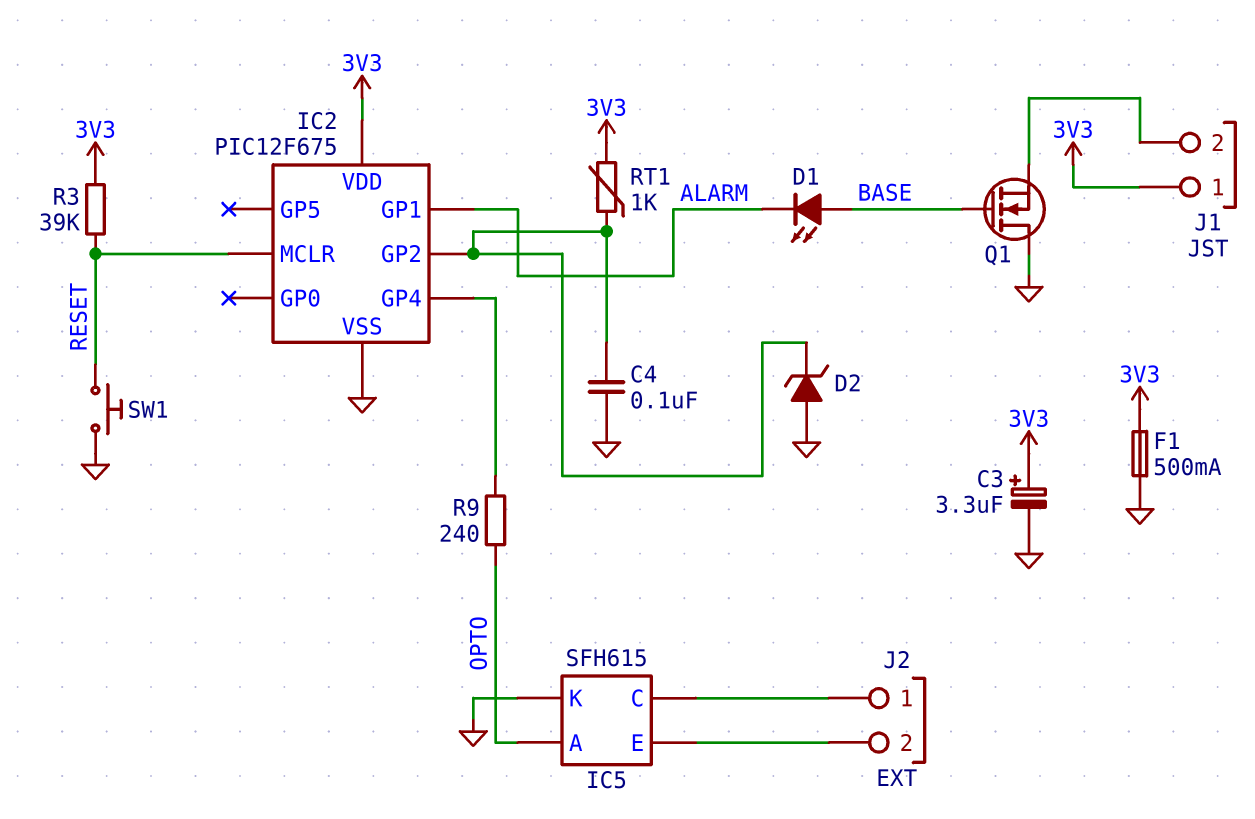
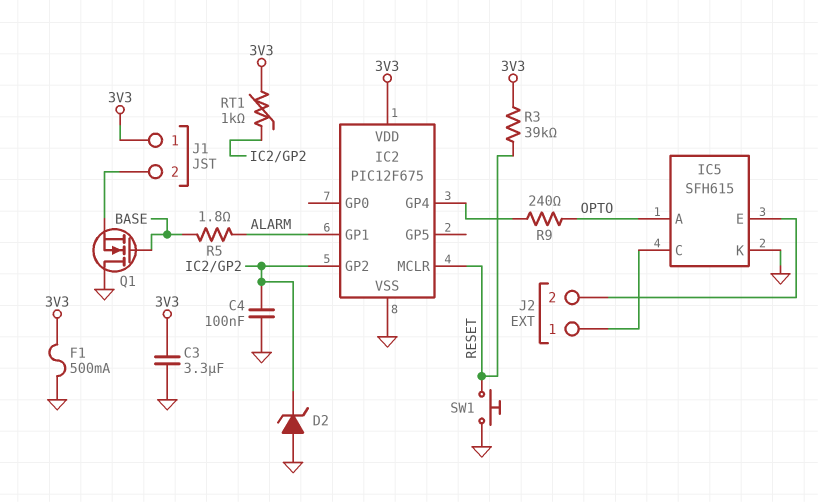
C3: 3.3uF (plus 3V3, minus GND) -> 3.3uF (3V3, GND)
D1: LED (A BASE, K ALARM) -> none
R5: none -> 1.8 (ALARM, BASE)

